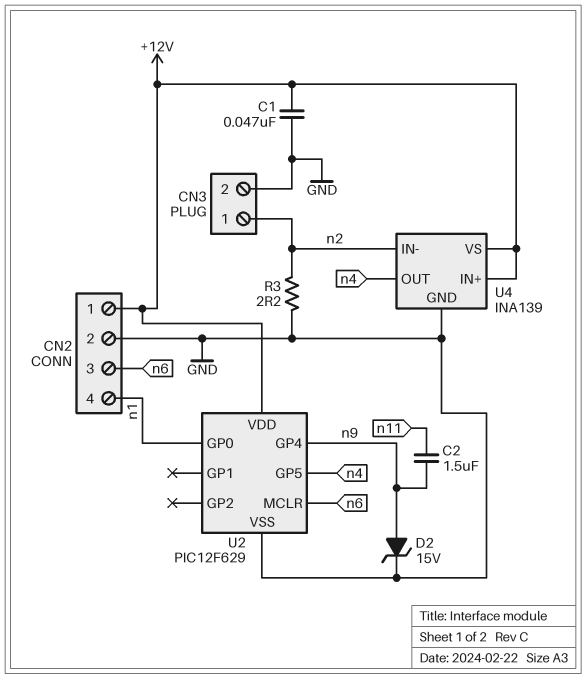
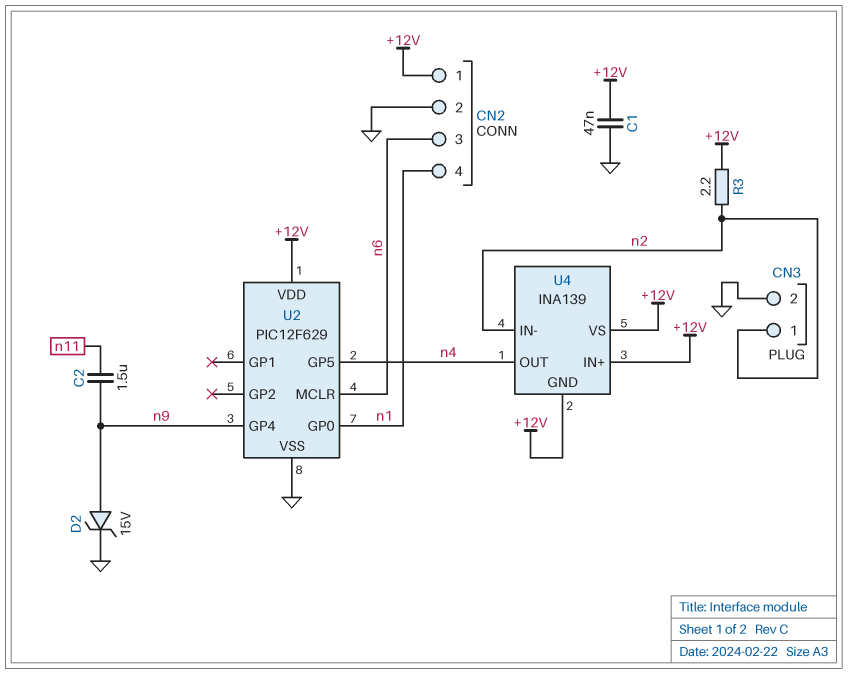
R3: 2.2 (GND, n2) -> 2.2 (+12V, n2)
U4 pin GND: GND -> +12V

